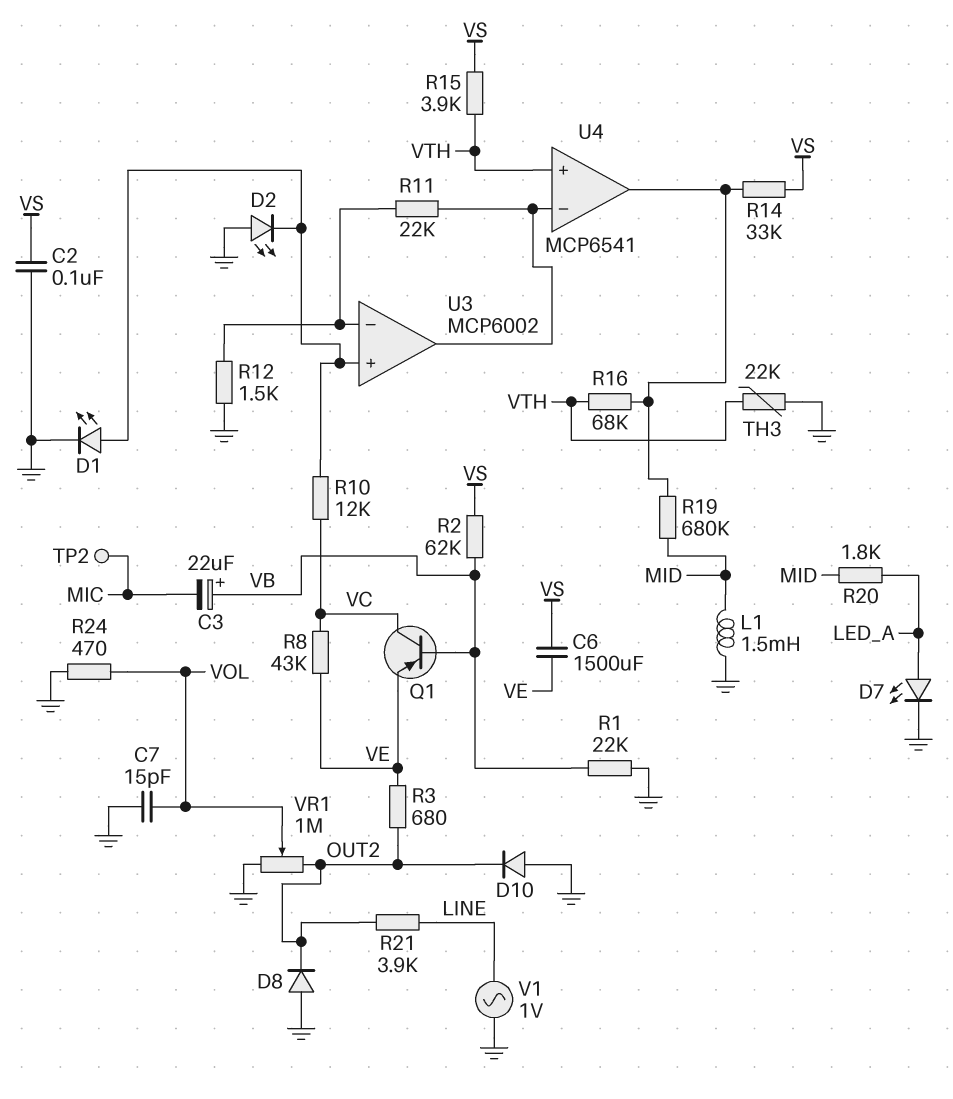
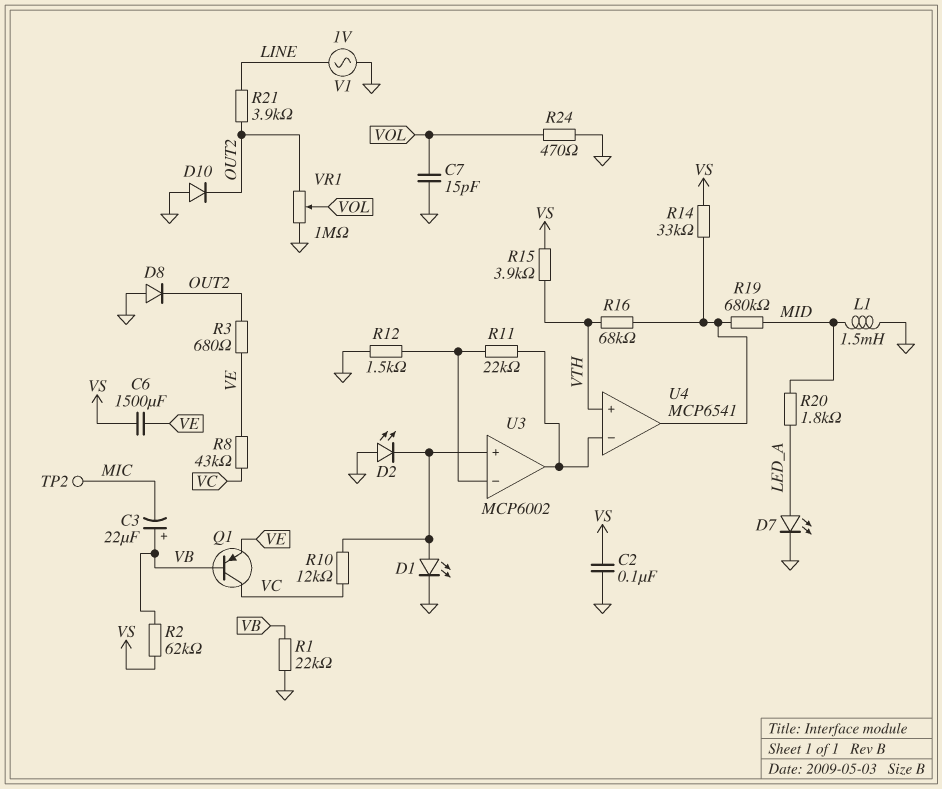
TH3: 22k (GND, VTH) -> none

